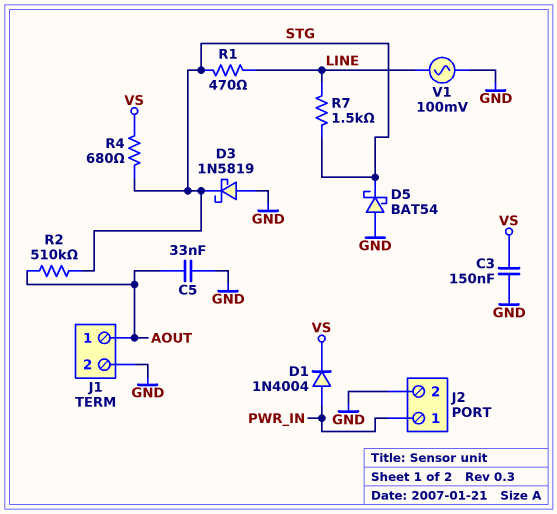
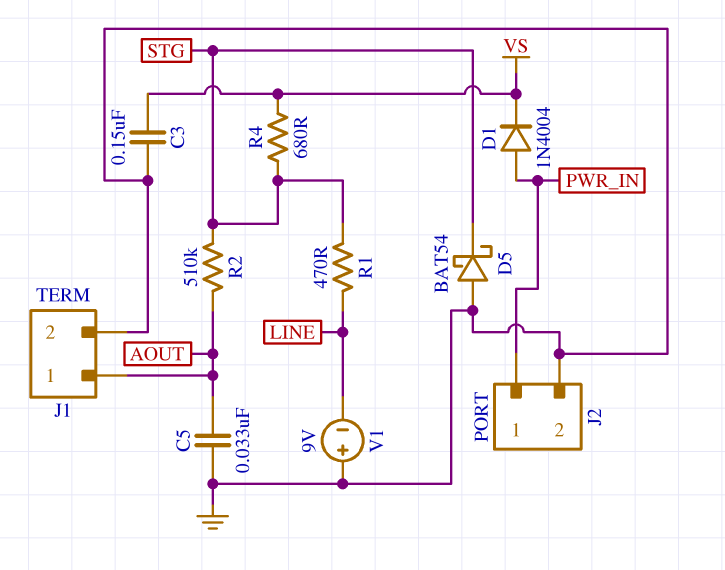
D3: schottky 1N5819 (A GND, K STG) -> none
R7: 1.5k (LINE, STG) -> none
V1: AC 100mV (GND, LINE) -> 9V (plus GND, minus LINE)

